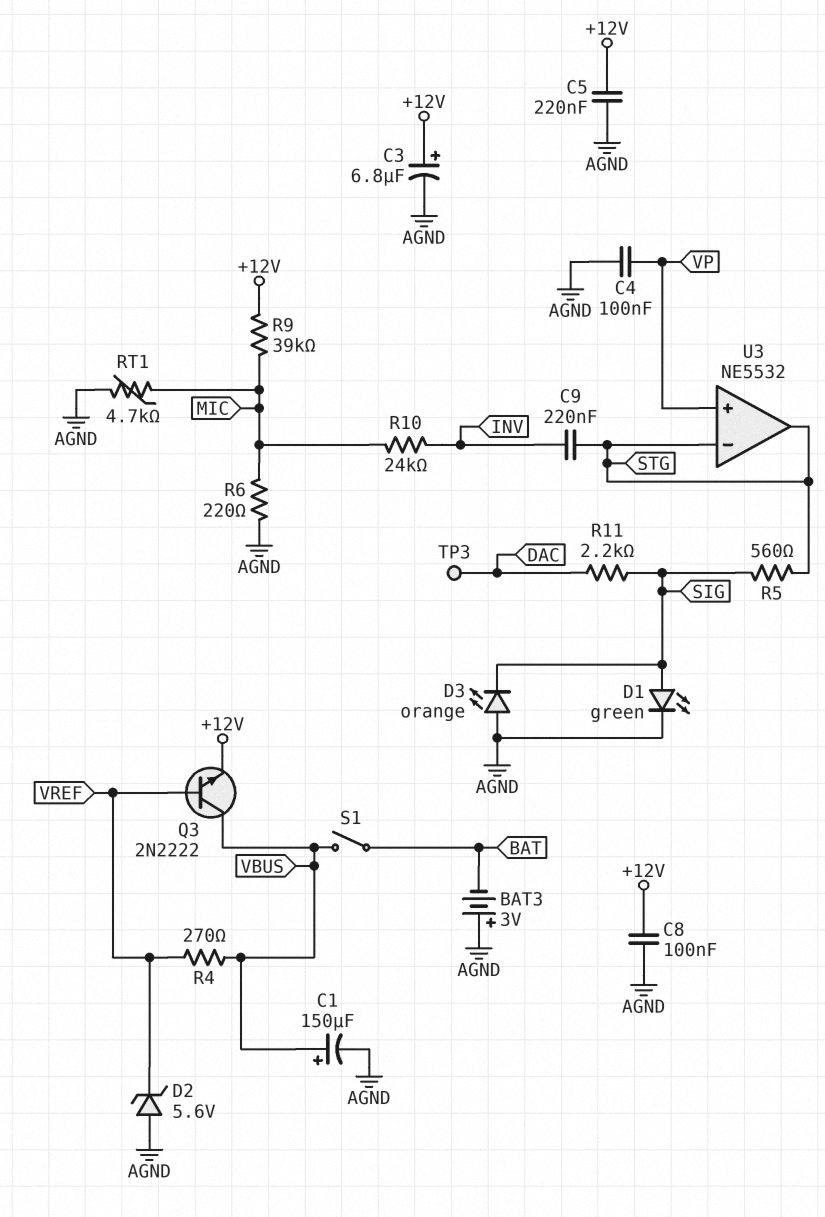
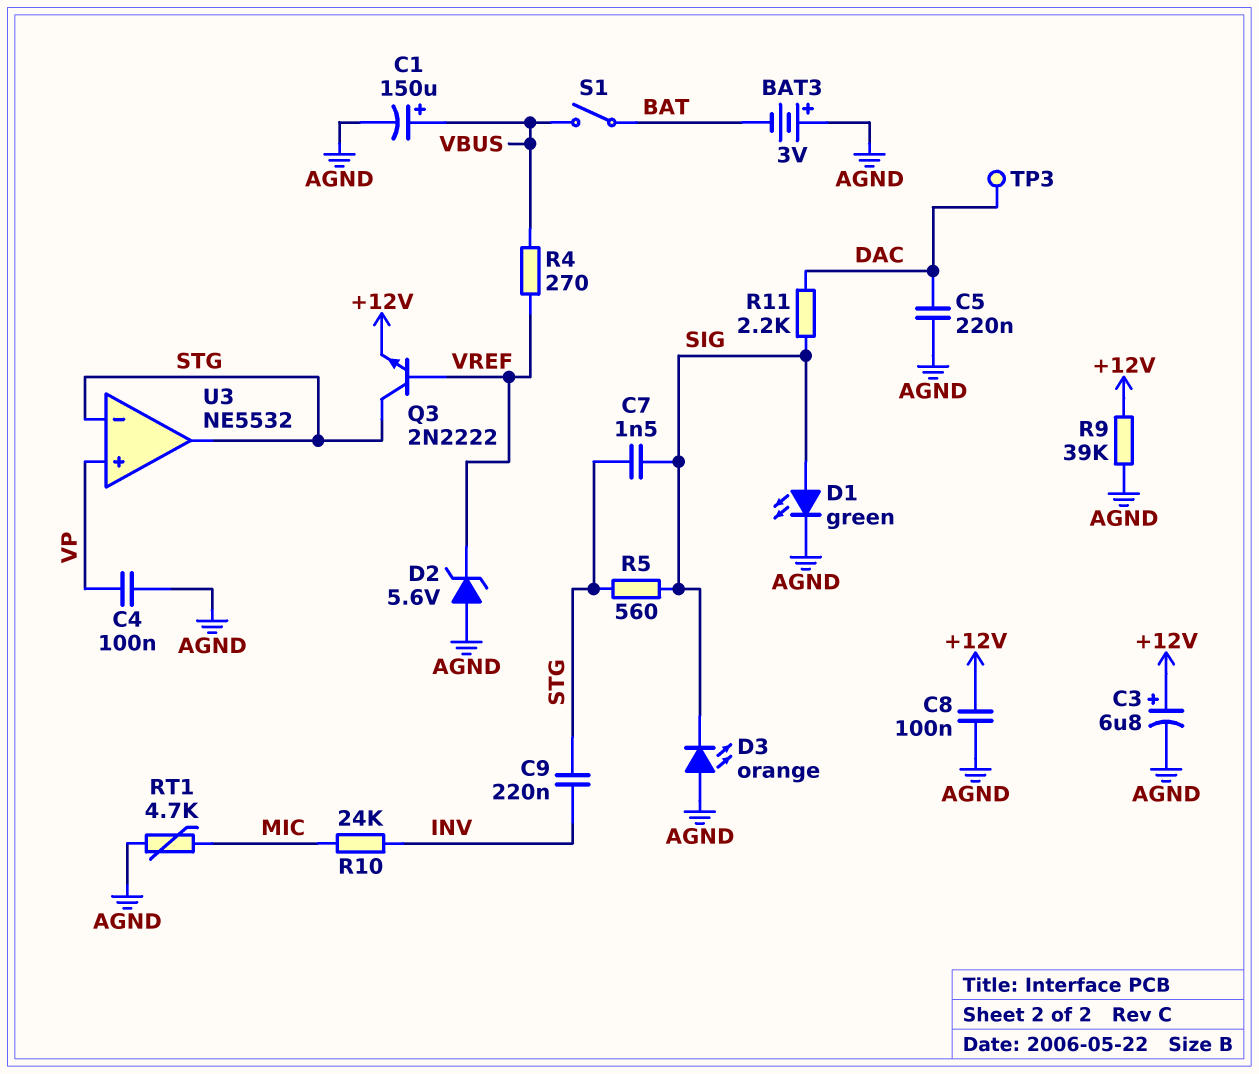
C5: 220nF (+12V, AGND) -> 220nF (AGND, DAC)
C7: none -> 1.5nF (SIG, STG)
Q3: NPN 2N2222 (B VREF, C VBUS, E +12V) -> NPN 2N2222 (B VREF, C STG, E +12V)
R6: 220 (AGND, MIC) -> none
R9: 39k (+12V, MIC) -> 39k (+12V, AGND)

